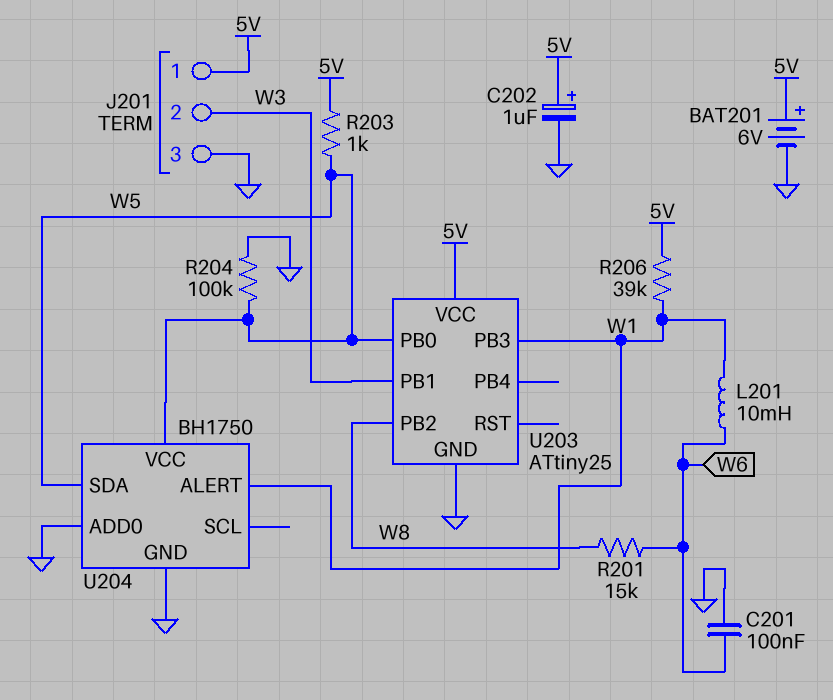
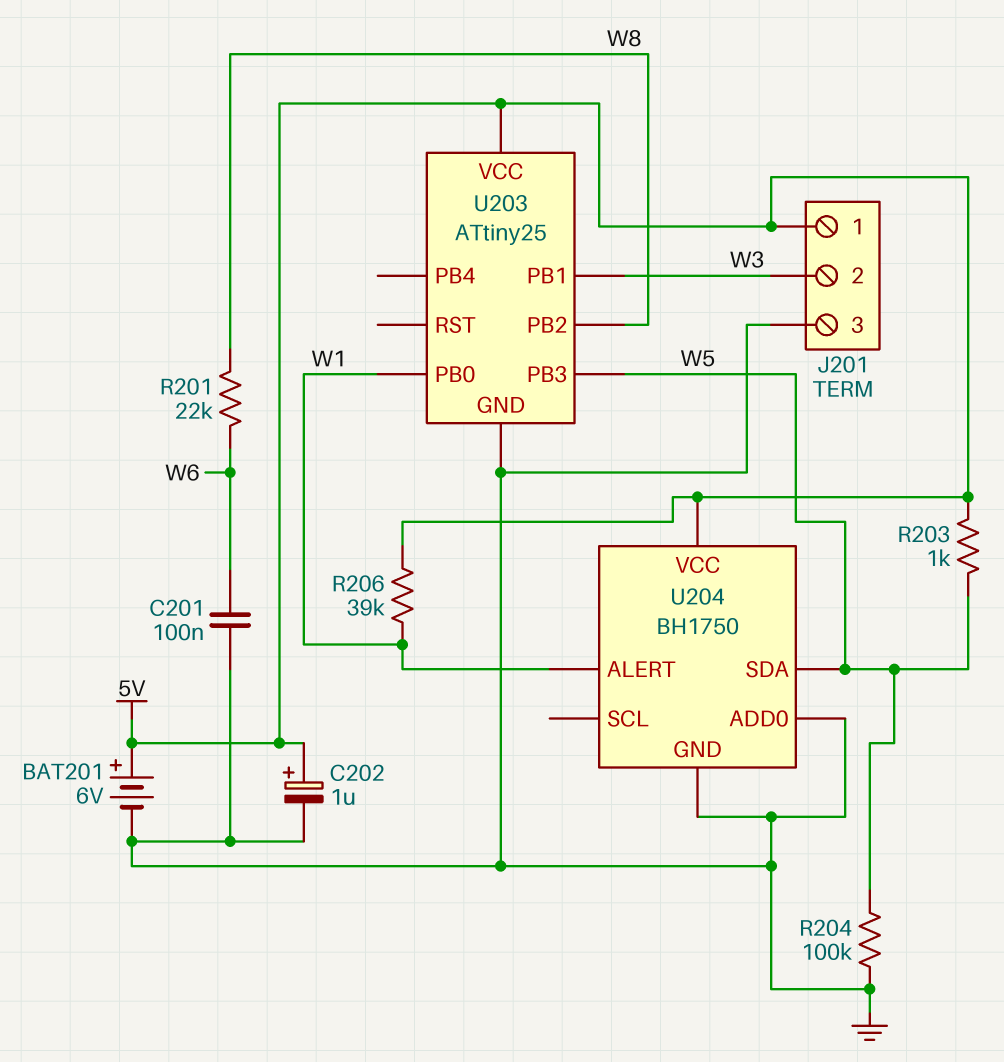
L201: 10mH (W1, W6) -> none
R201: 15k (W6, W8) -> 22k (W6, W8)
U203 pin PB0: W5 -> W1
U203 pin PB3: W1 -> W5
U204 pin VCC: W5 -> 5V

